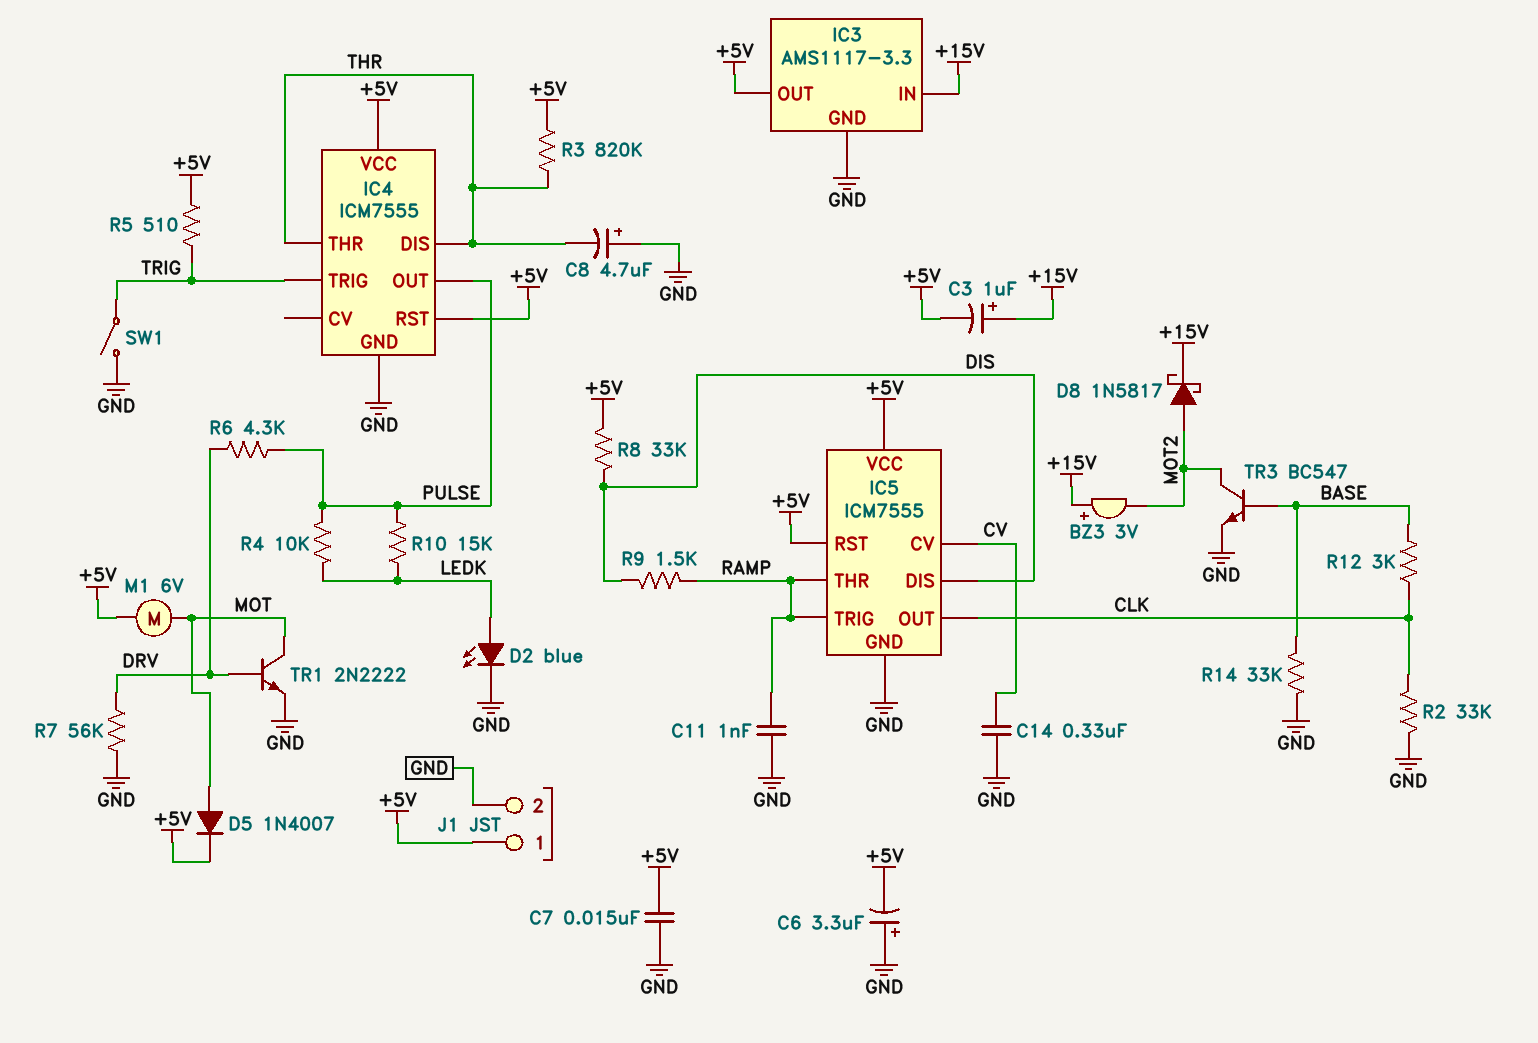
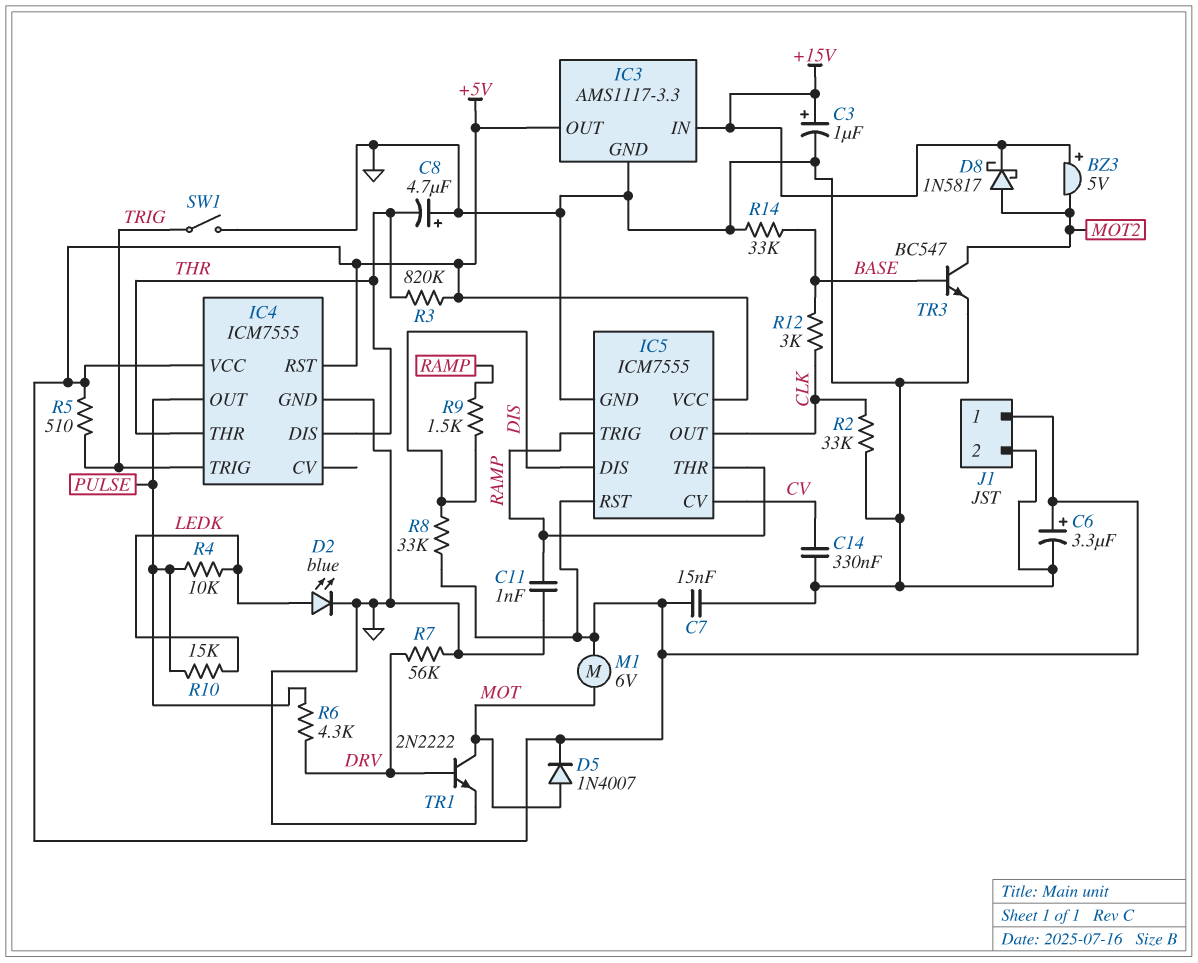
BZ3: buzzer 3V (plus +15V, minus MOT2) -> buzzer 5V (plus +15V, minus MOT2)
C3: 1uF (plus +15V, minus +5V) -> 1uF (plus +15V, minus GND)
C6: 3.3uF (plus GND, minus +5V) -> 3.3uF (plus +5V, minus GND)

